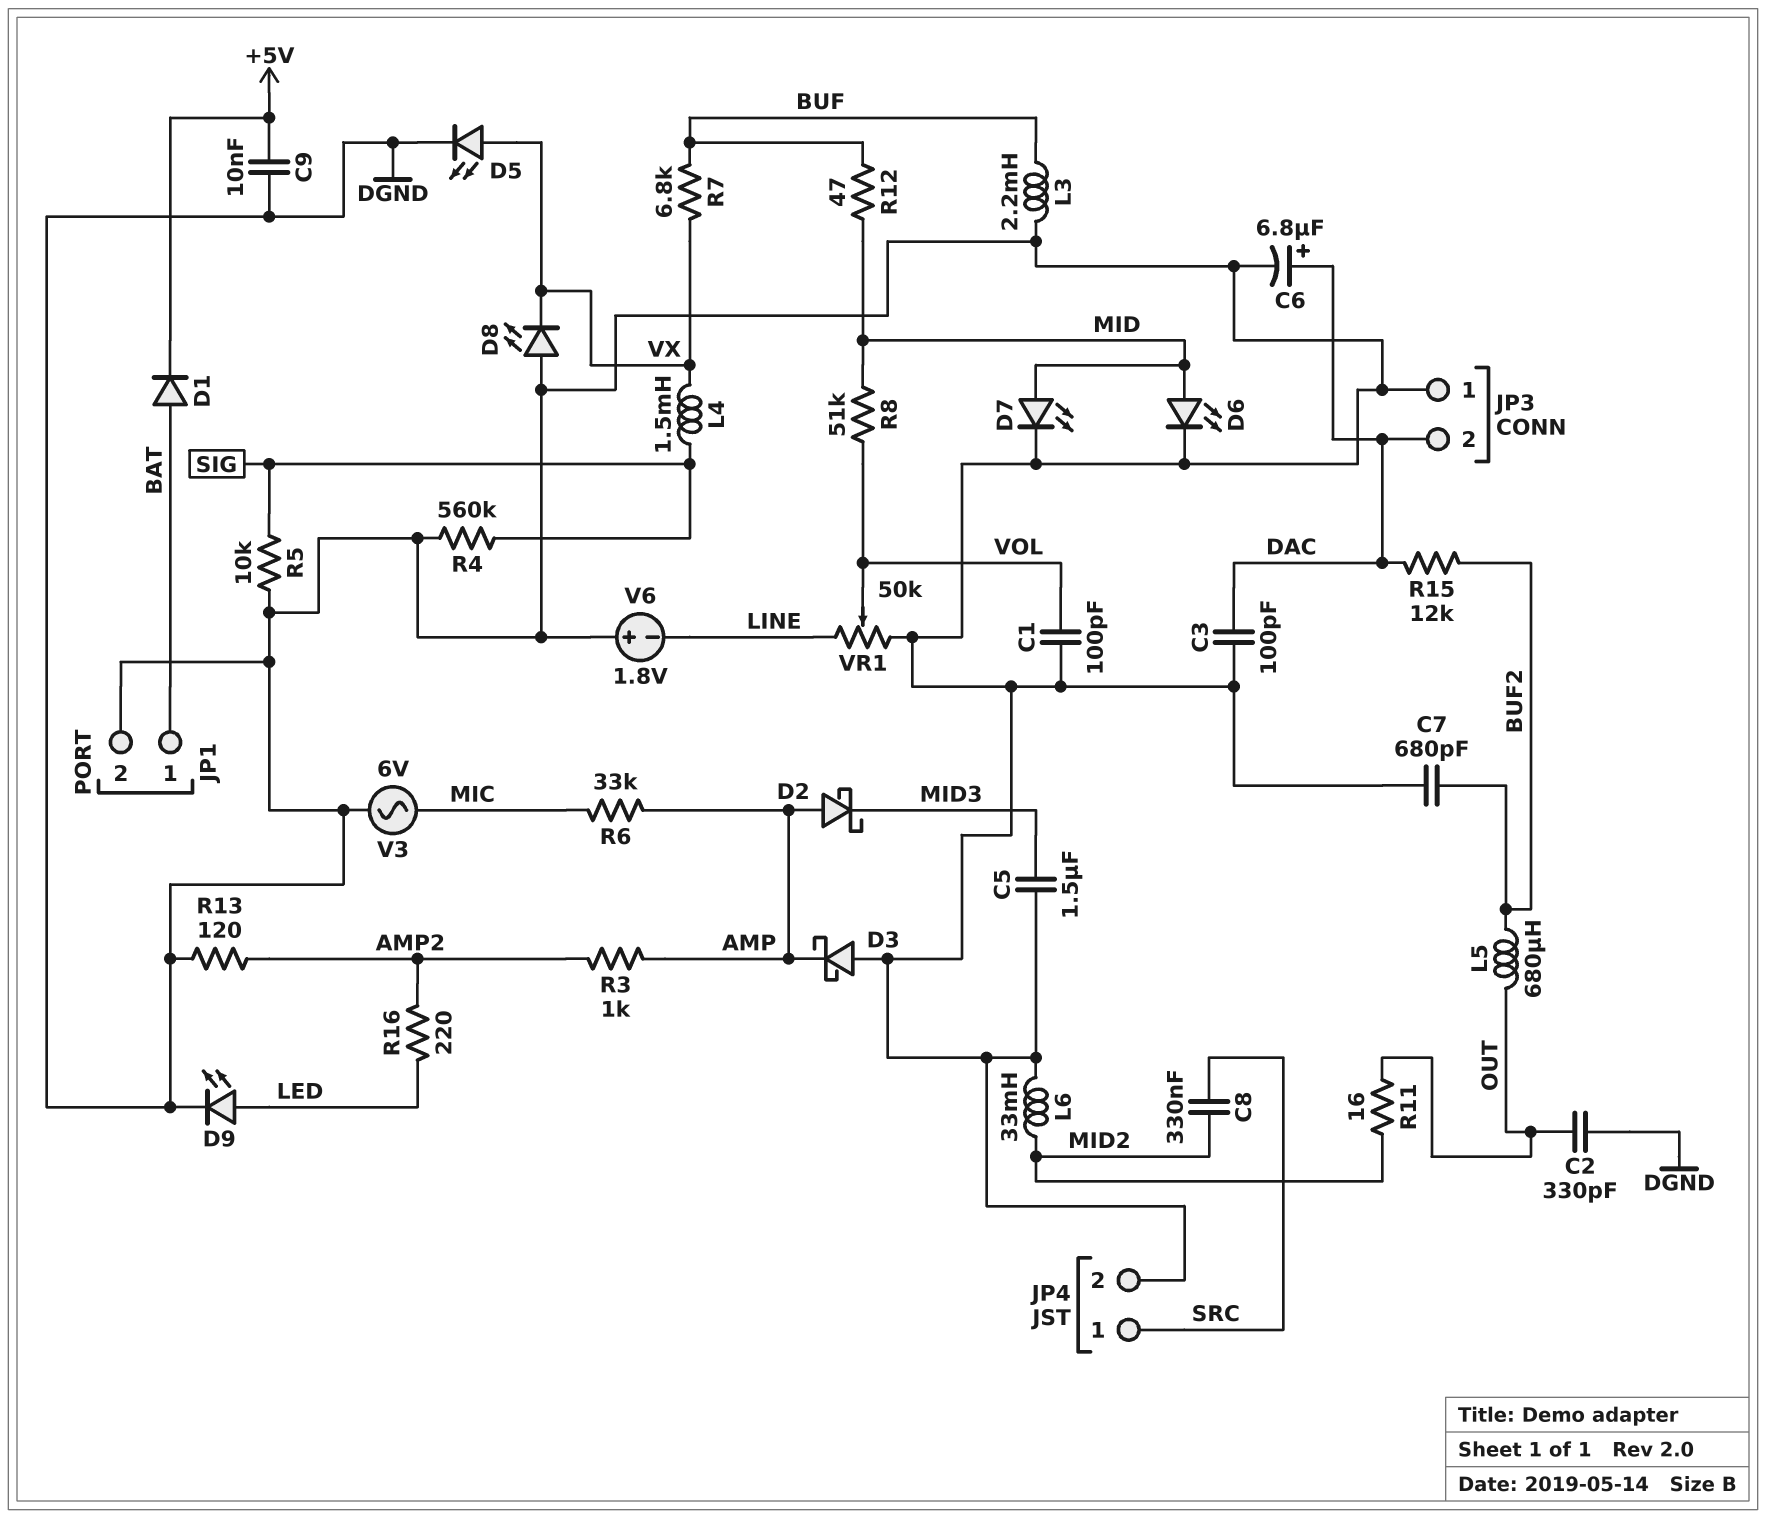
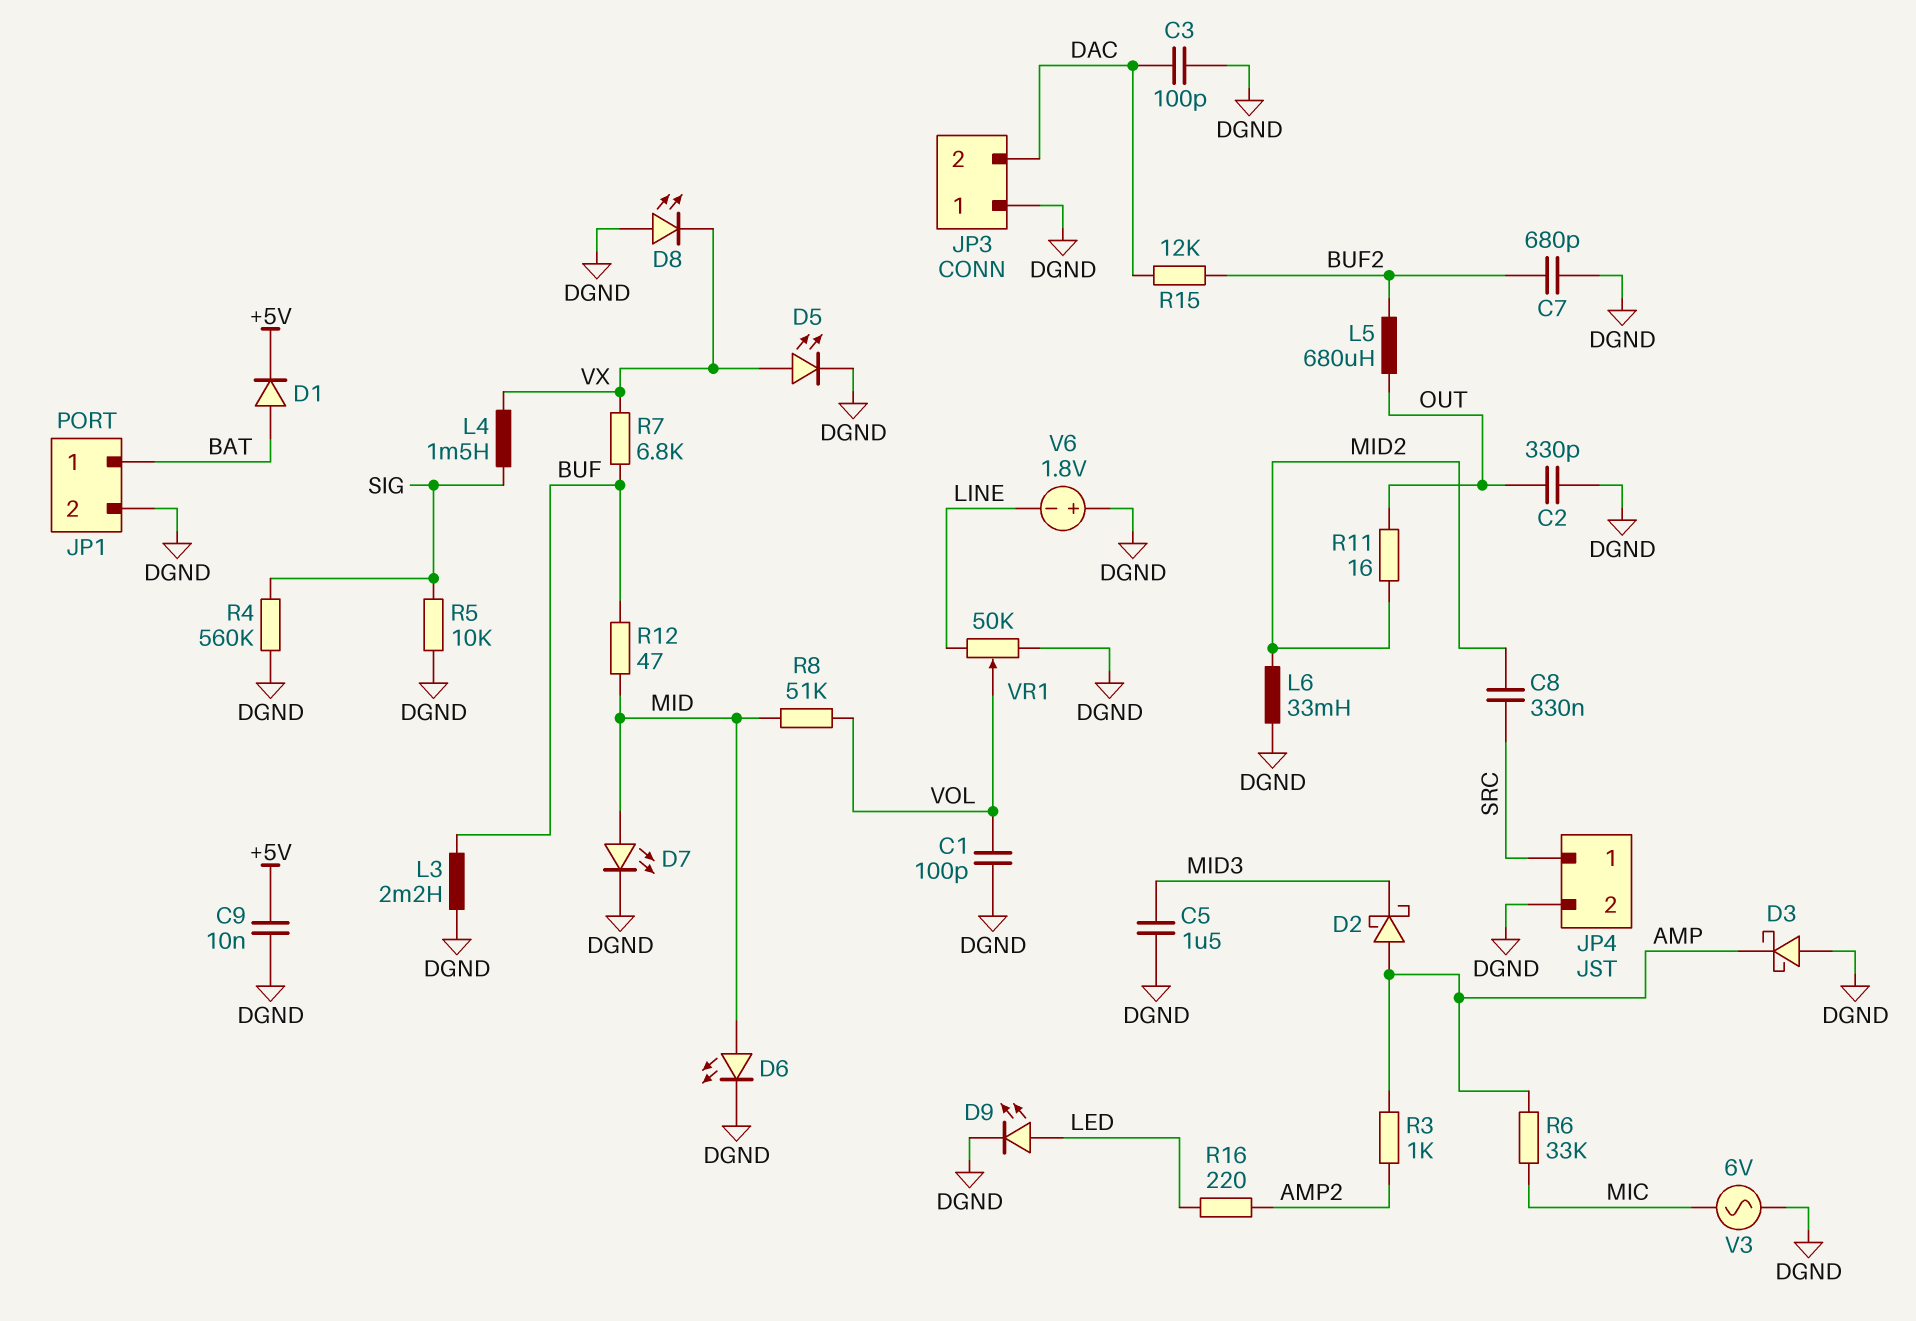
C6: 6.8uF (plus DAC, minus DGND) -> none
R13: 120 (AMP2, DGND) -> none

